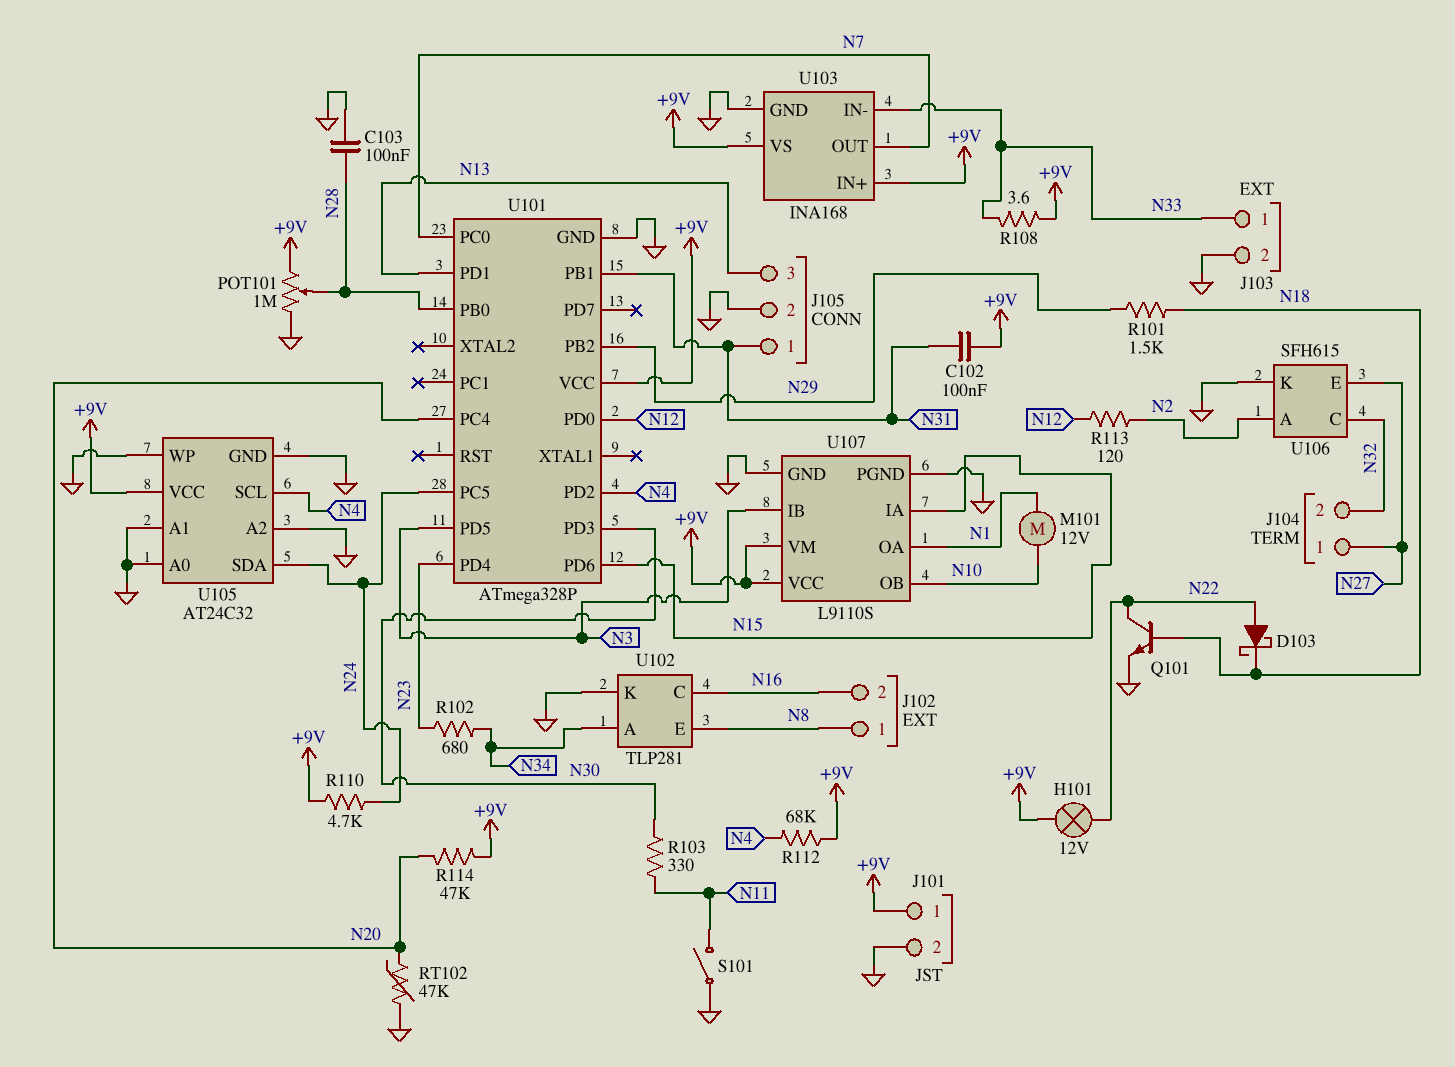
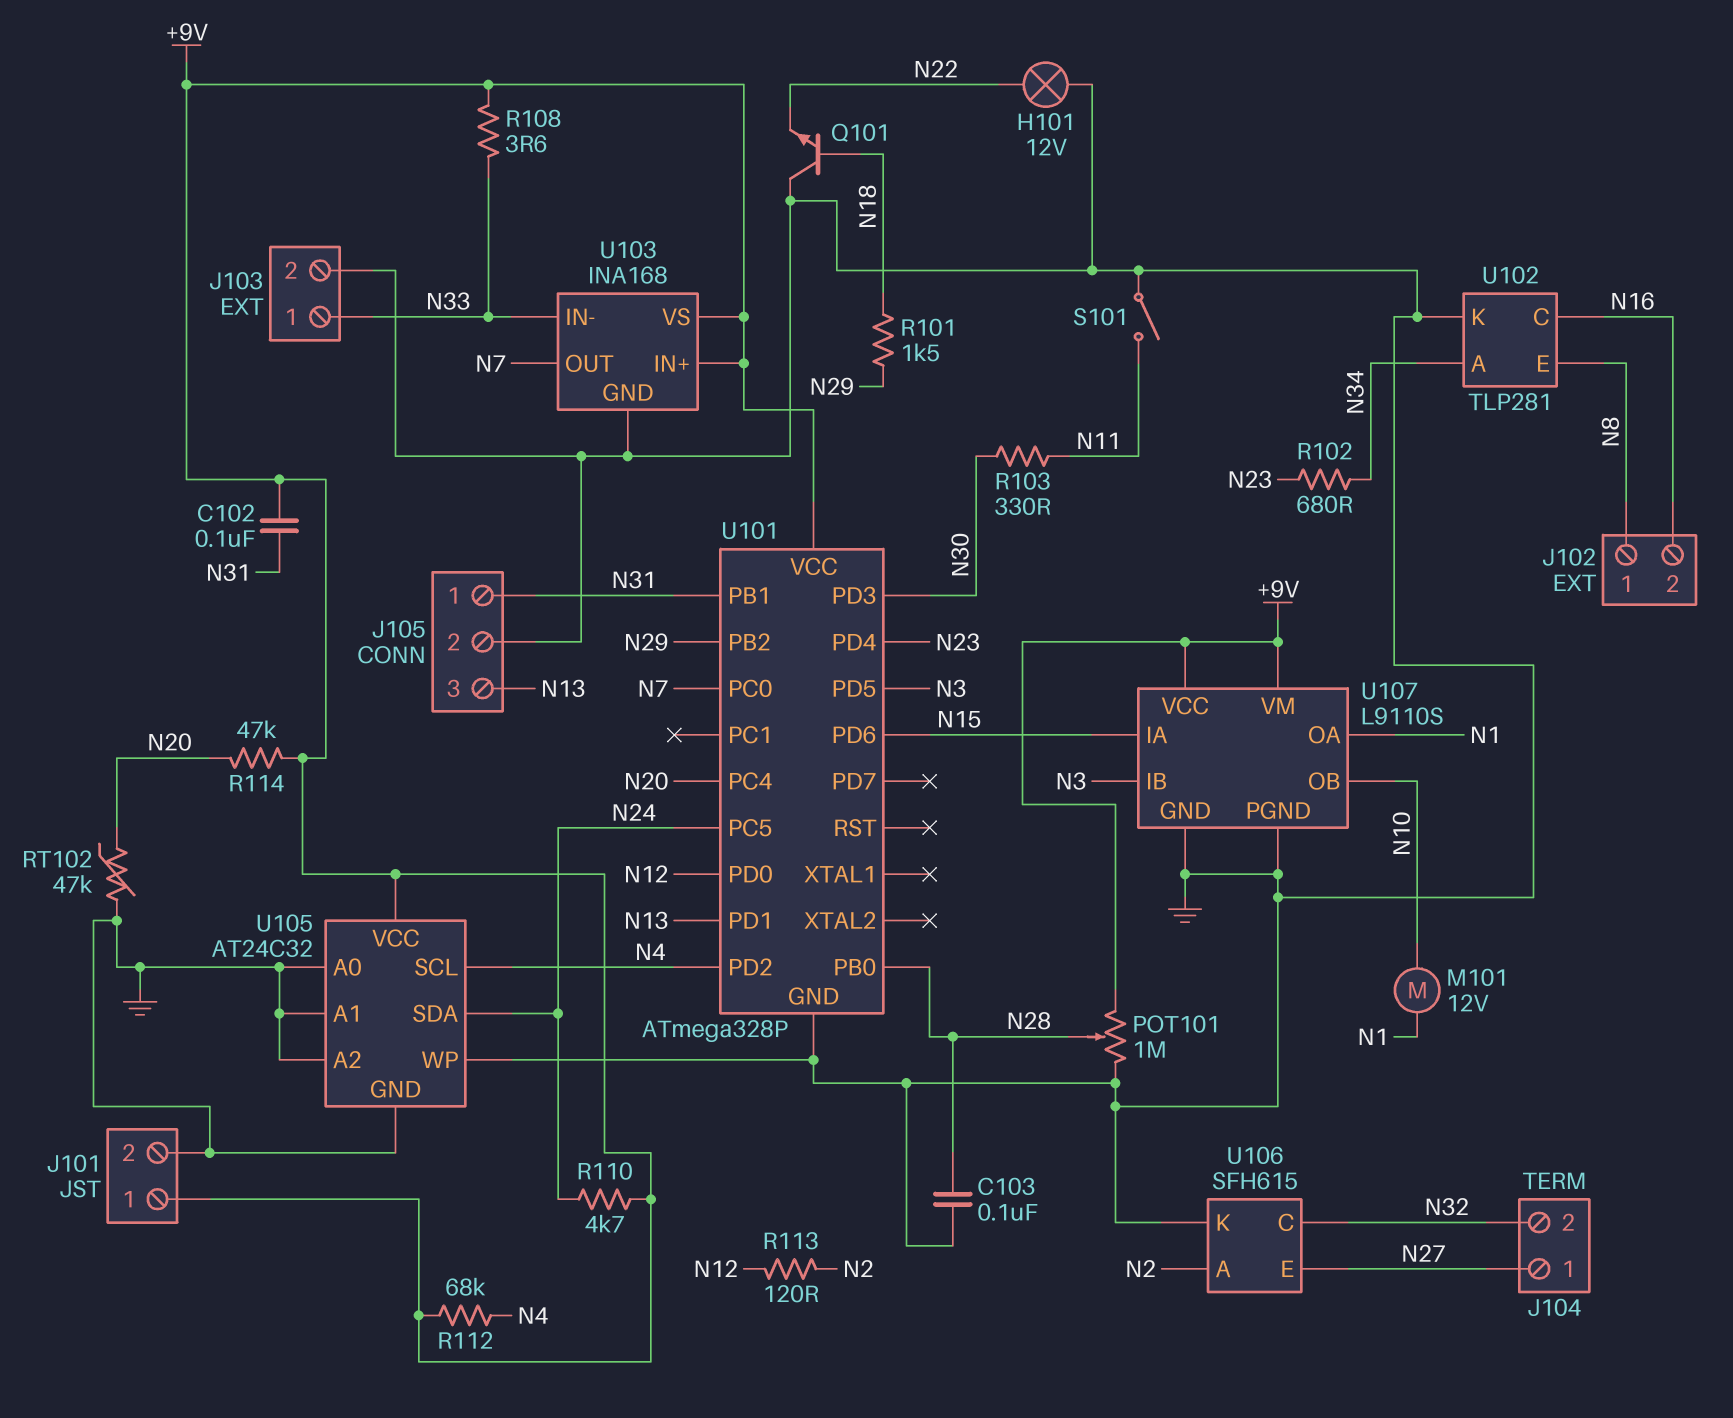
D103: schottky (A N22, K N18) -> none
H101: lamp 12V (+9V, N22) -> lamp 12V (GND, N22)
Q101: NPN (B N18, C N22, E GND) -> NPN (B N18, C GND, E N22)

